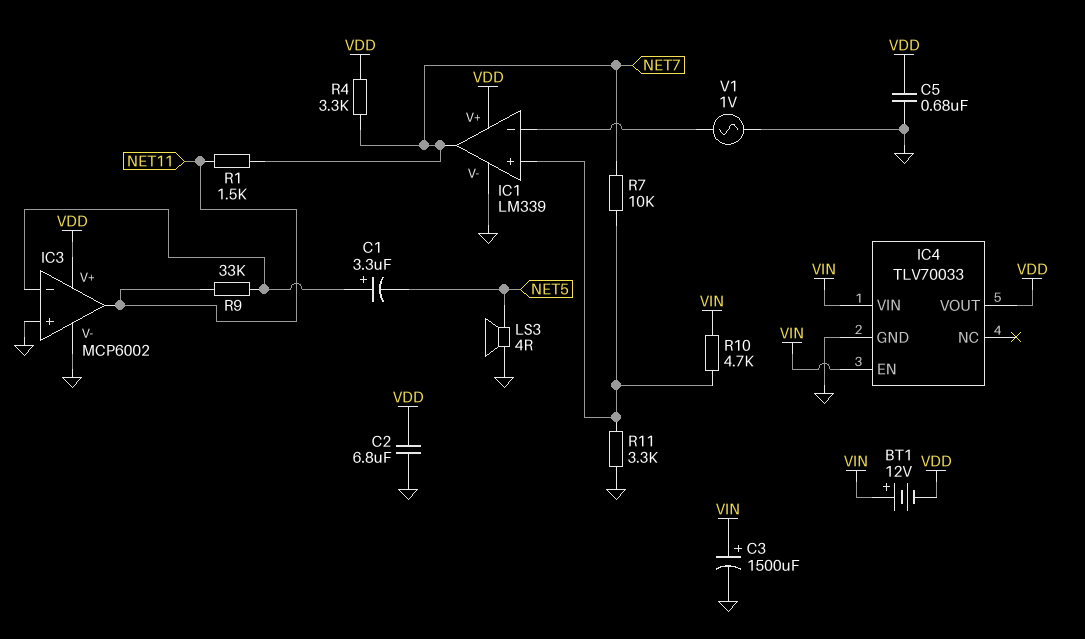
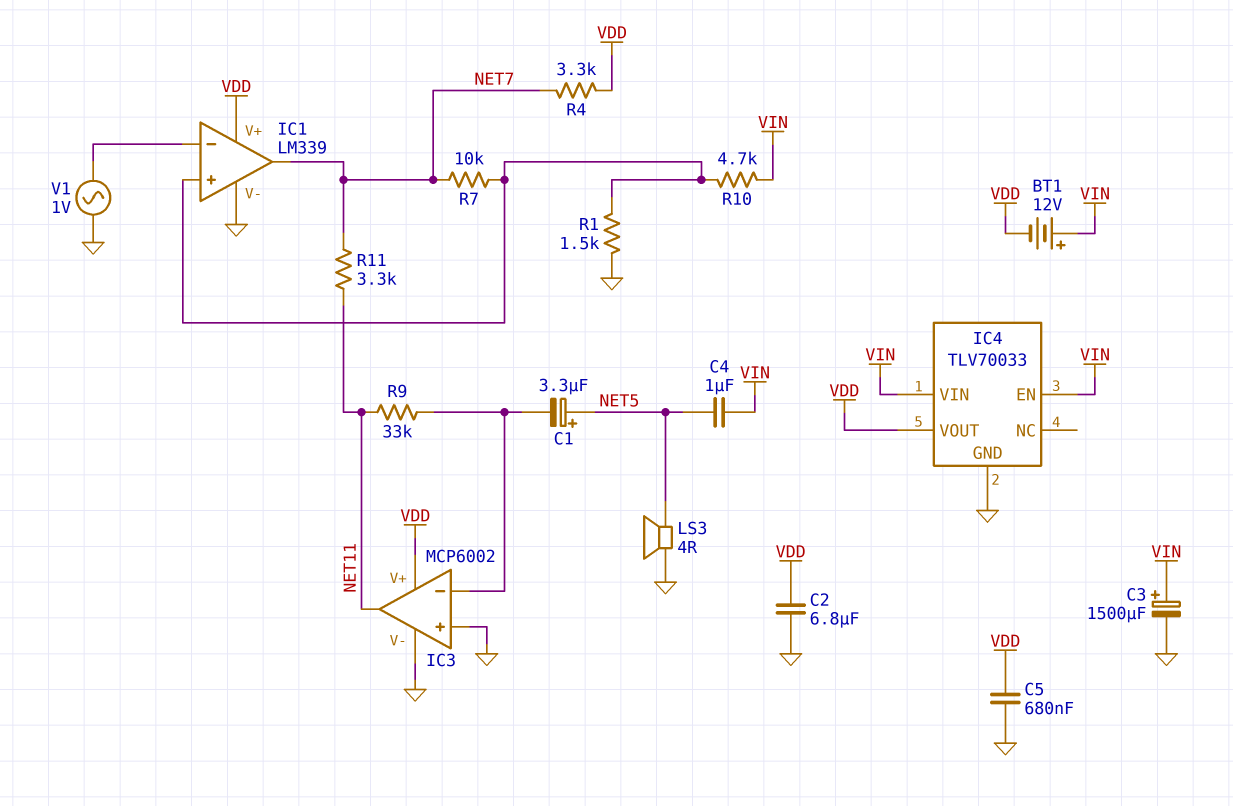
C1: 3.3uF (plus IC3/in-, minus NET5) -> 3.3uF (plus NET5, minus IC3/in-)
C4: none -> 1uF (NET5, VIN)
R1: 1.5k (NET7, NET11) -> 1.5k (GND, IC1/in+)
R11: 3.3k (GND, IC1/in+) -> 3.3k (NET7, NET11)

